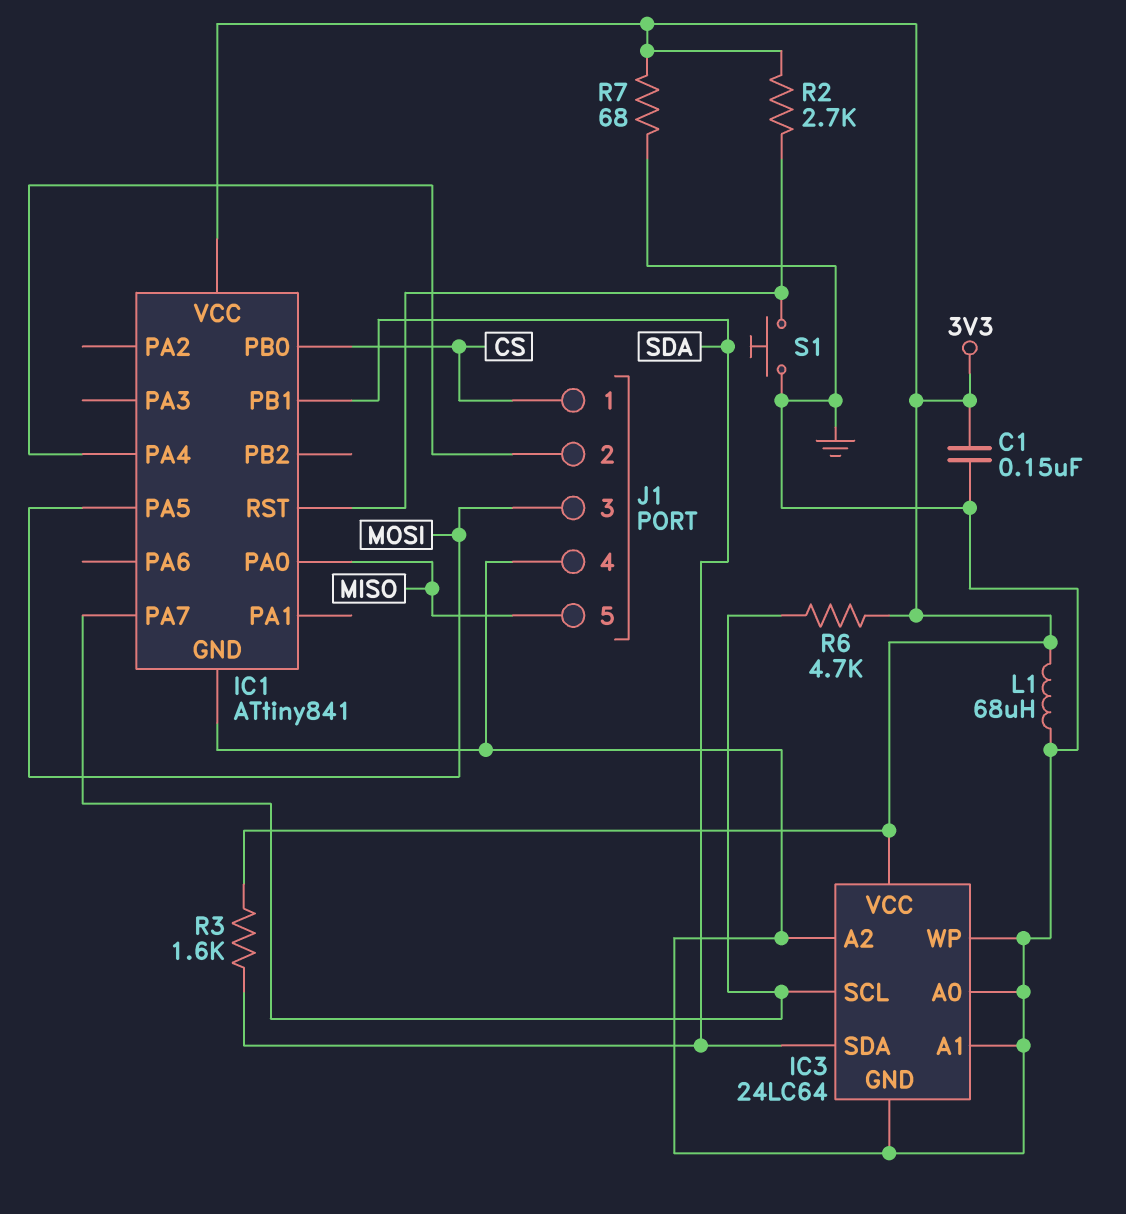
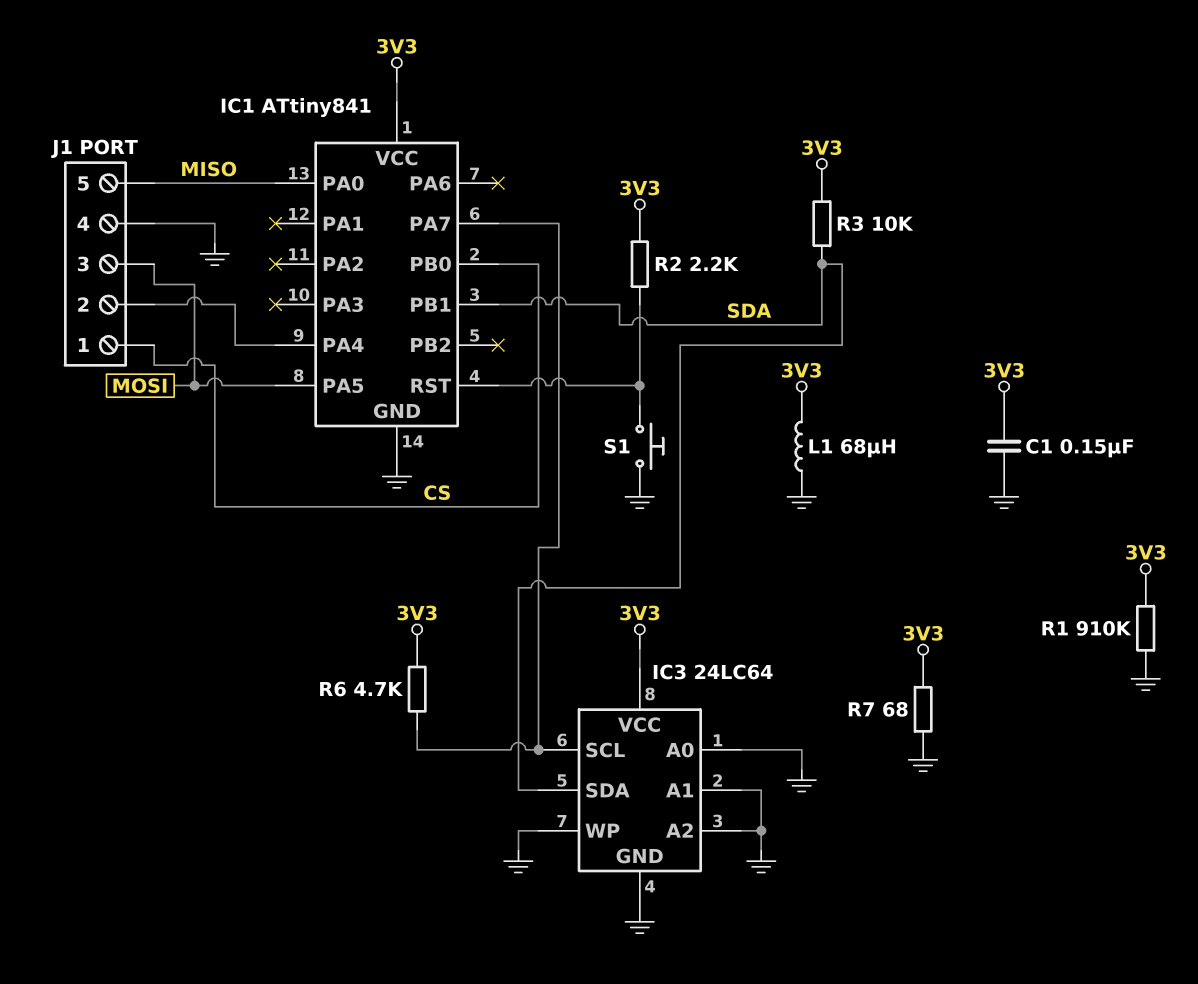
R1: none -> 910k (3V3, GND)
R2: 2.7k (3V3, IC1/RST) -> 2.2k (3V3, IC1/RST)
R3: 1.6k (3V3, SDA) -> 10k (3V3, SDA)

